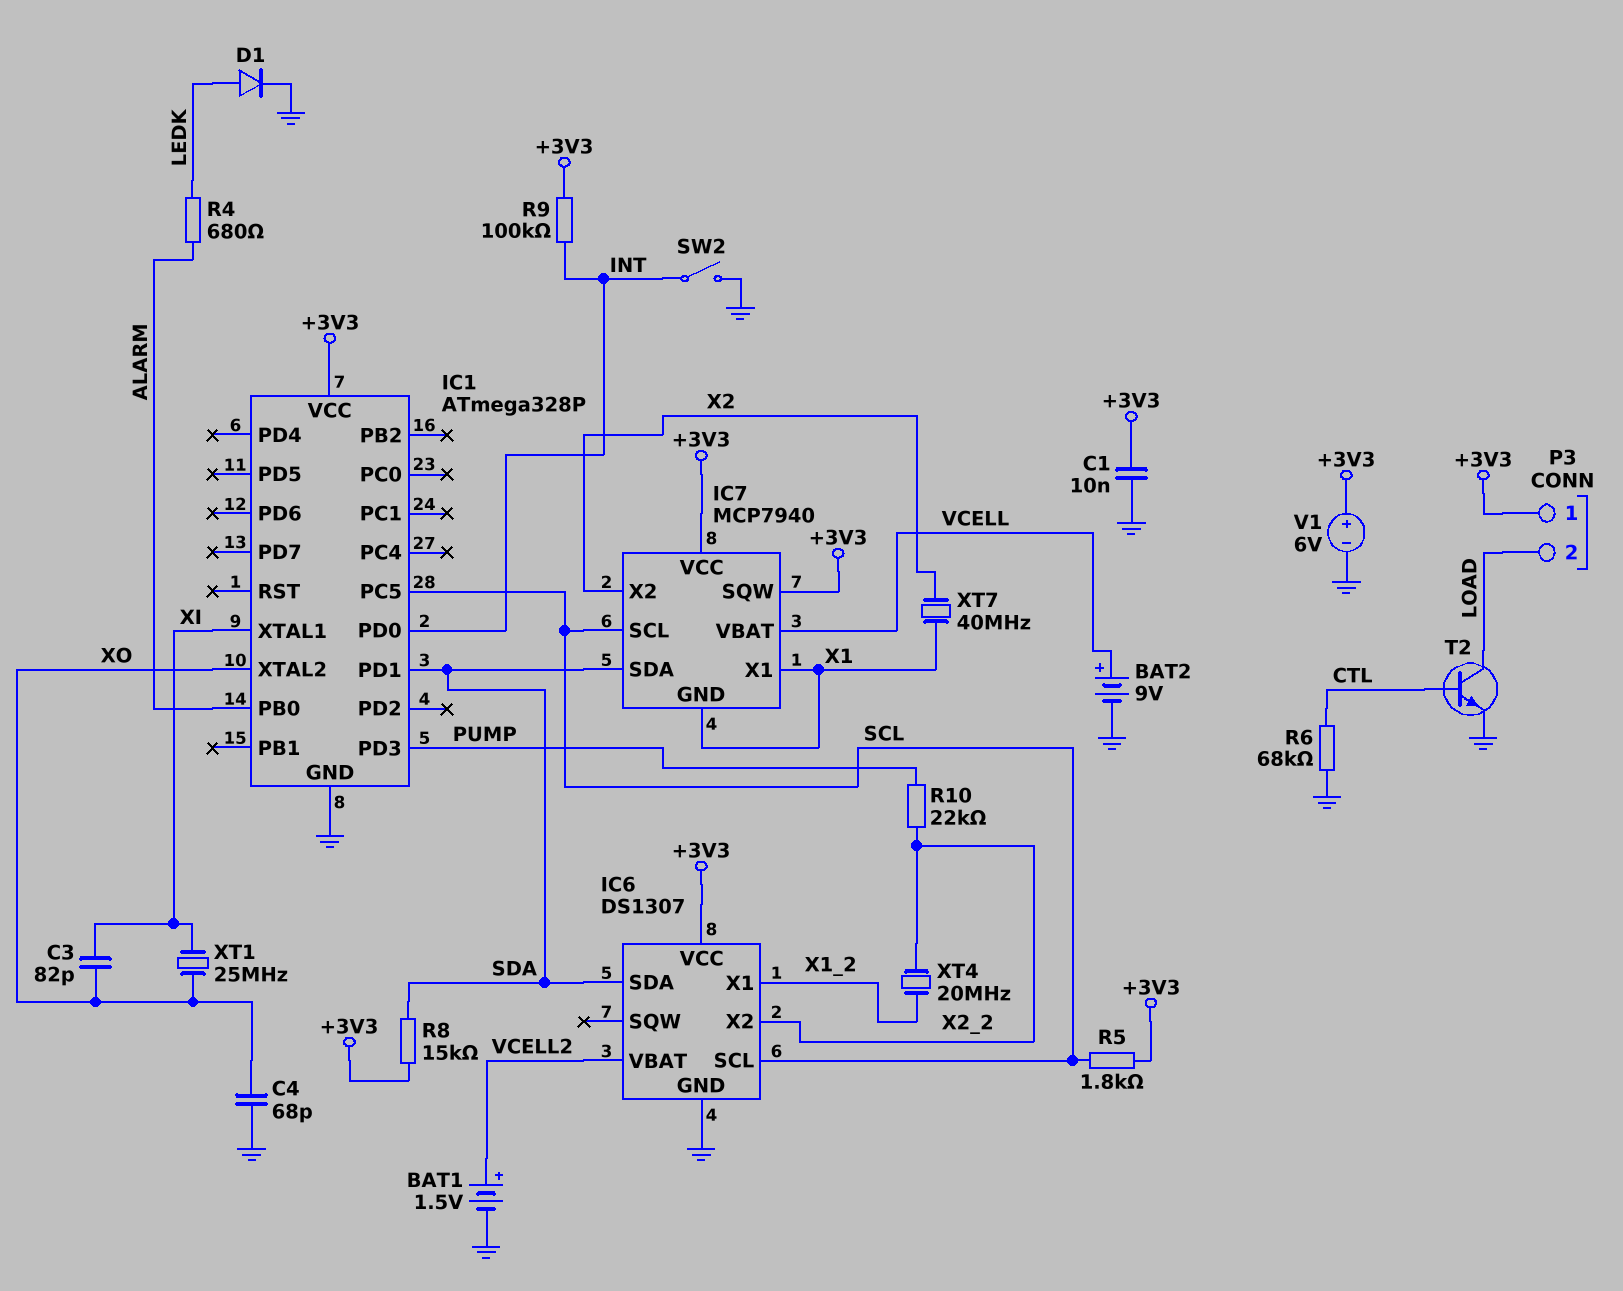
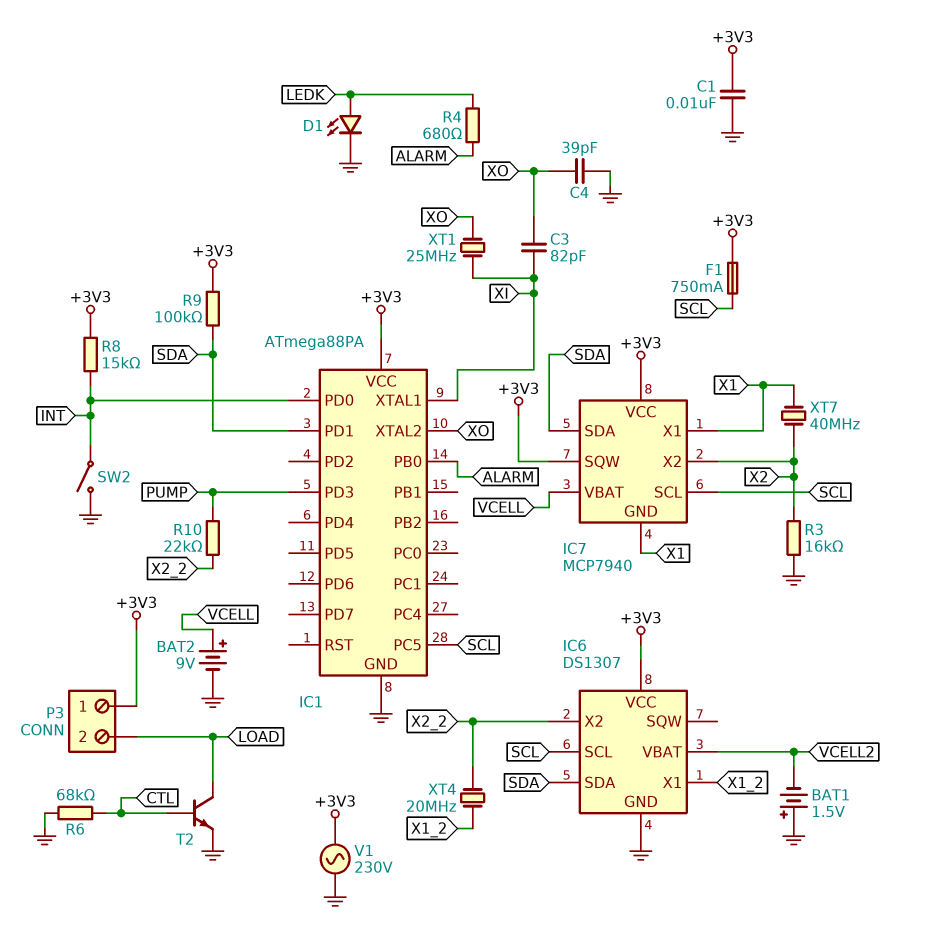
BAT1: 1.5V (plus VCELL2, minus GND) -> 1.5V (plus GND, minus VCELL2)
C4: 68pF (GND, XO) -> 39pF (GND, XO)
D1: diode (A LEDK, K GND) -> LED (A LEDK, K GND)
F1: none -> 750mA (+3V3, SCL)
IC1: ATmega328P -> ATmega88PA
R3: none -> 16k (GND, X2)
R5: 1.8k (+3V3, SCL) -> none
R8: 15k (+3V3, SDA) -> 15k (+3V3, INT)
R9: 100k (+3V3, INT) -> 100k (+3V3, SDA)
V1: 6V (plus +3V3, minus GND) -> AC 230V (+3V3, GND)

